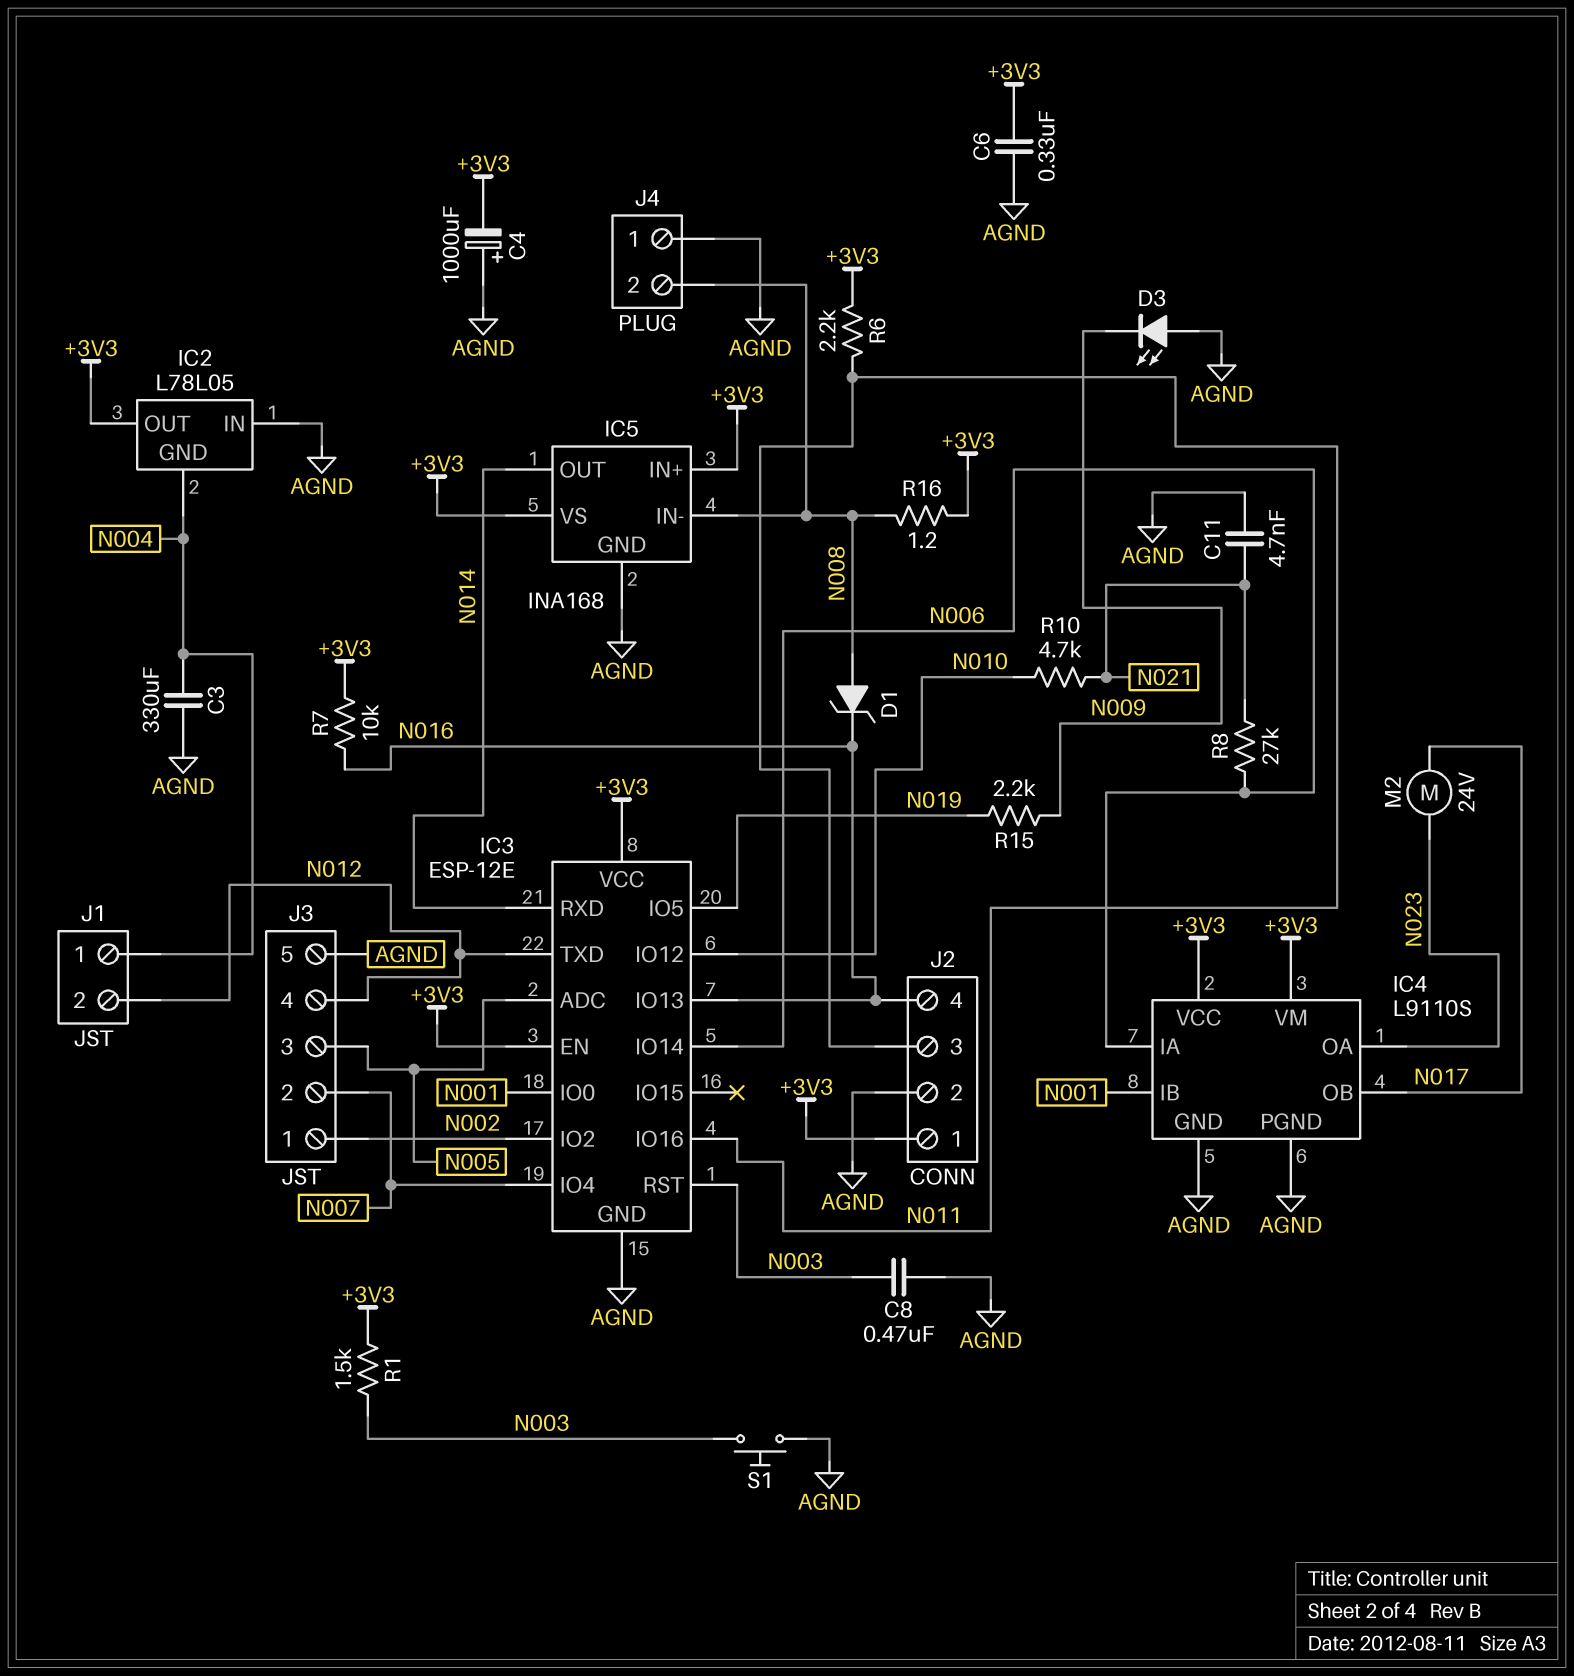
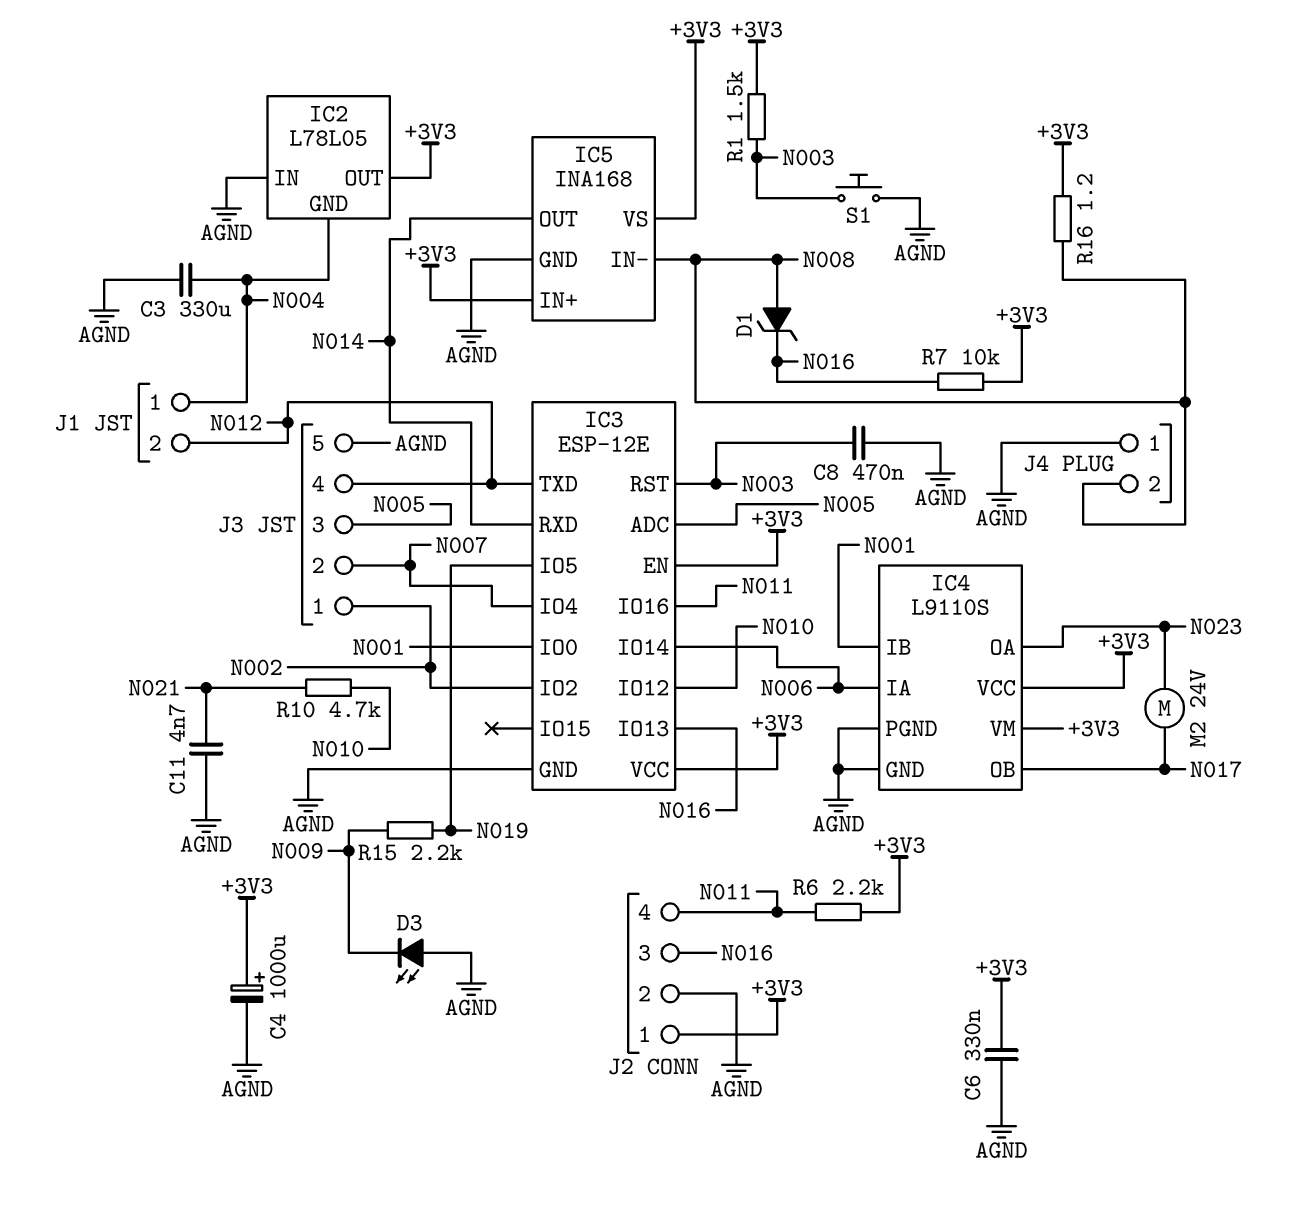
C4: 1000uF (plus AGND, minus +3V3) -> 1000uF (plus +3V3, minus AGND)
J2 pin 3: N011 -> N016
J2 pin 4: N016 -> N011
R8: 27k (N006, N021) -> none

